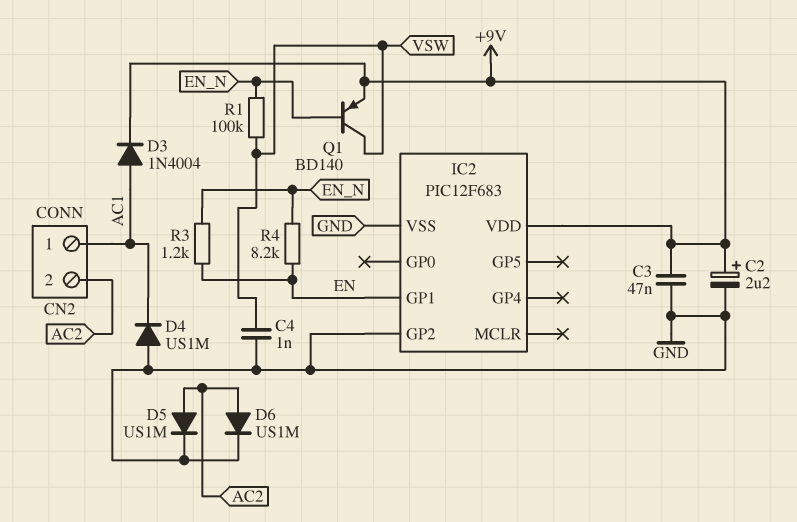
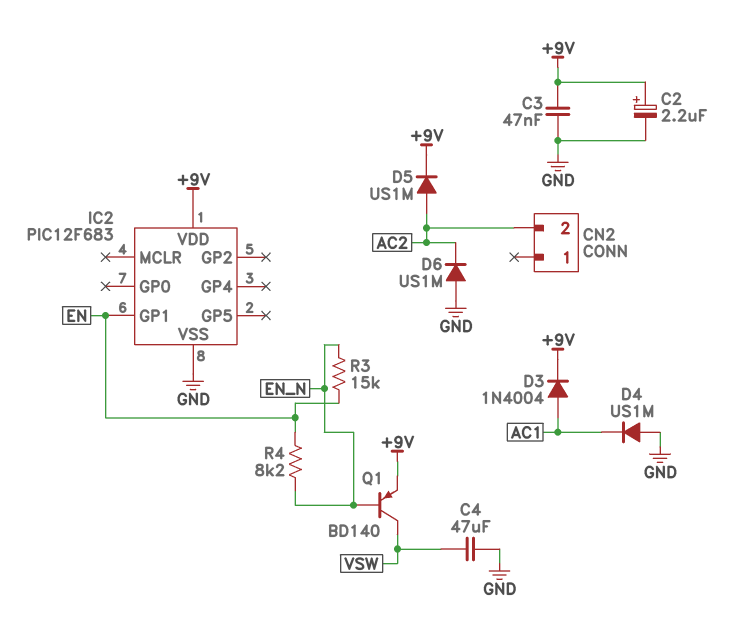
C4: 1nF (GND, VSW) -> 47uF (GND, VSW)
CN2 pin 1: AC1 -> none
D5: diode US1M (A AC2, K GND) -> diode US1M (A AC2, K +9V)
D6: diode US1M (A AC2, K GND) -> diode US1M (A GND, K AC2)
IC2 pin GP2: GND -> none
R1: 100k (EN_N, VSW) -> none
R3: 1.2k (EN, EN_N) -> 15k (EN, EN_N)

